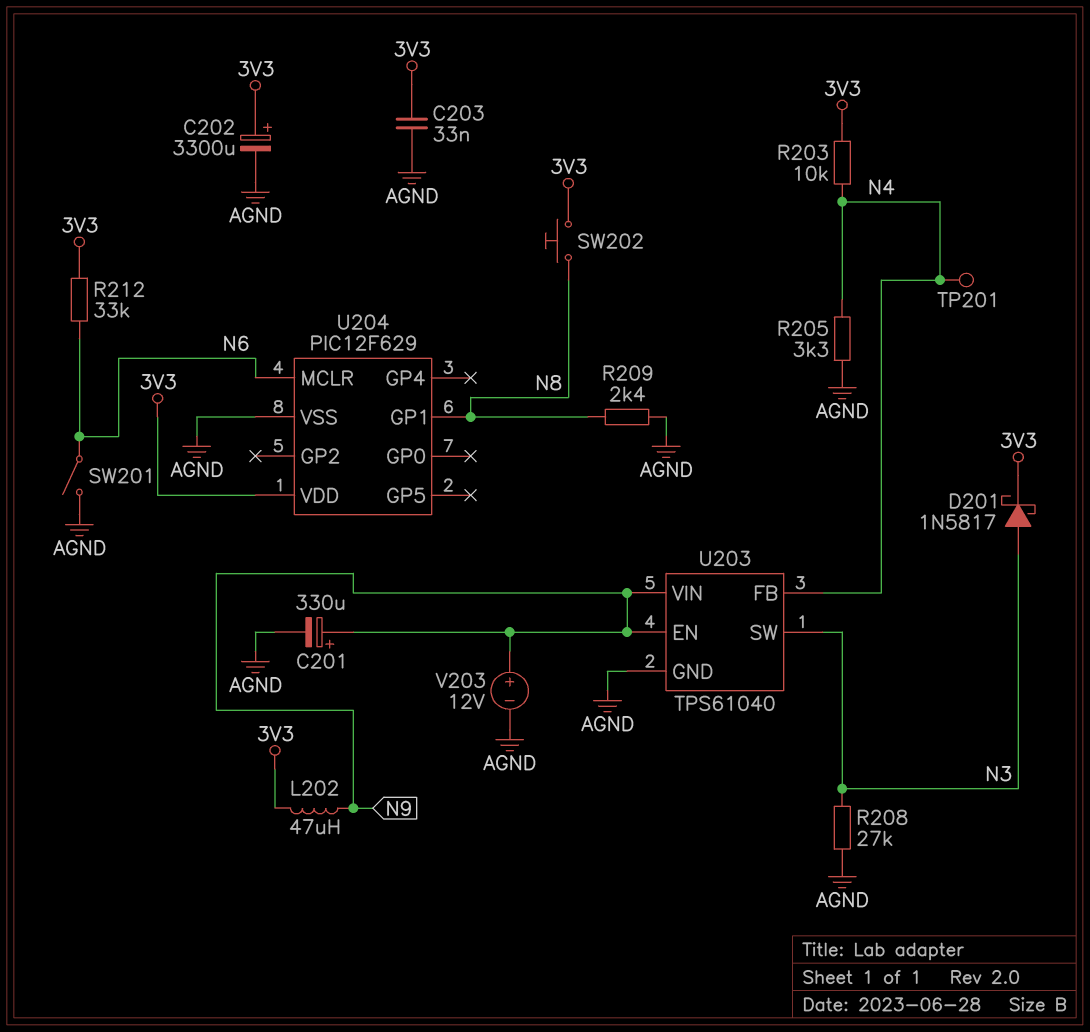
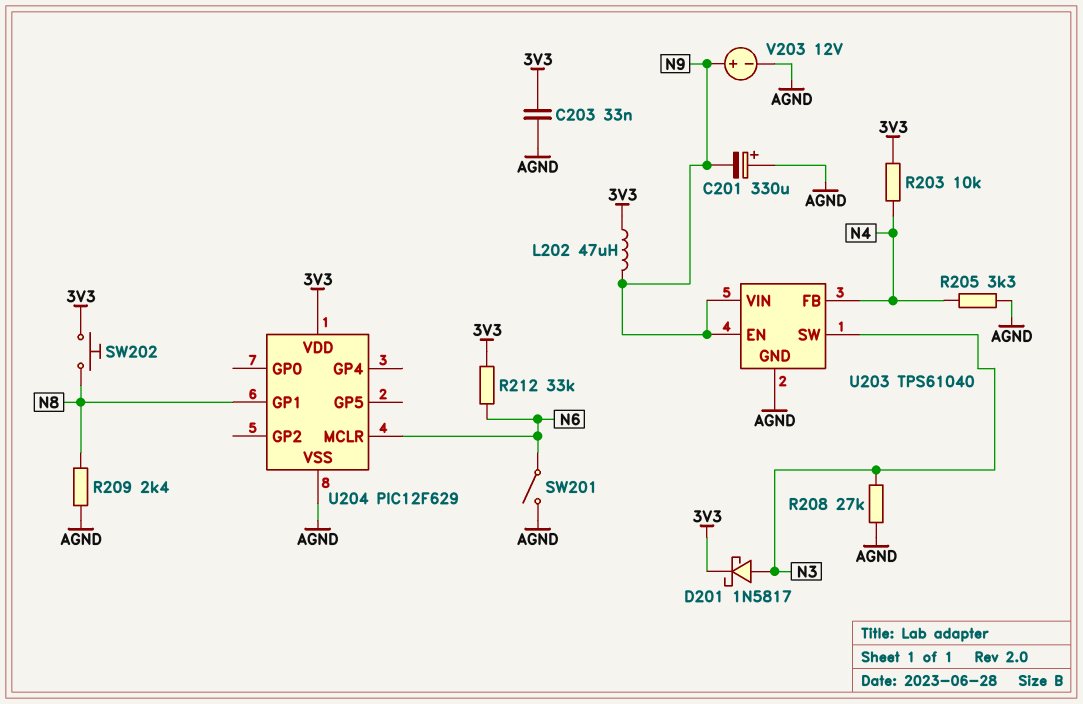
C201: 330uF (plus N9, minus AGND) -> 330uF (plus AGND, minus N9)
C202: 3300uF (plus 3V3, minus AGND) -> none
TP201: test point (N4) -> none

